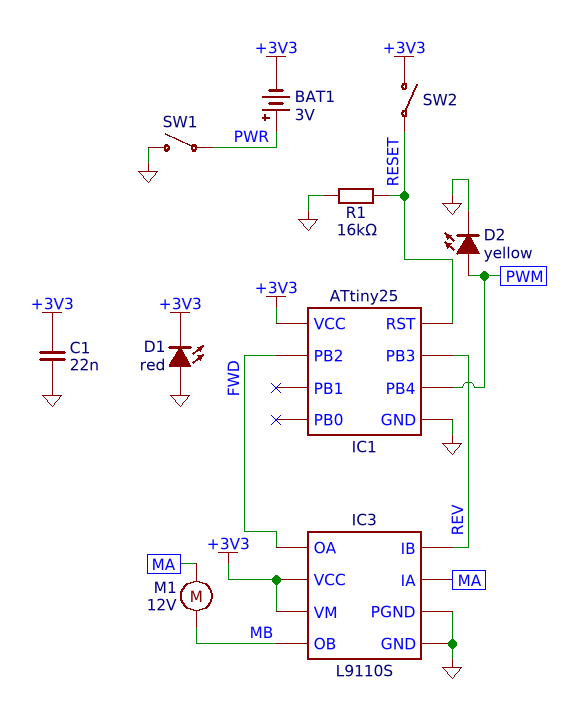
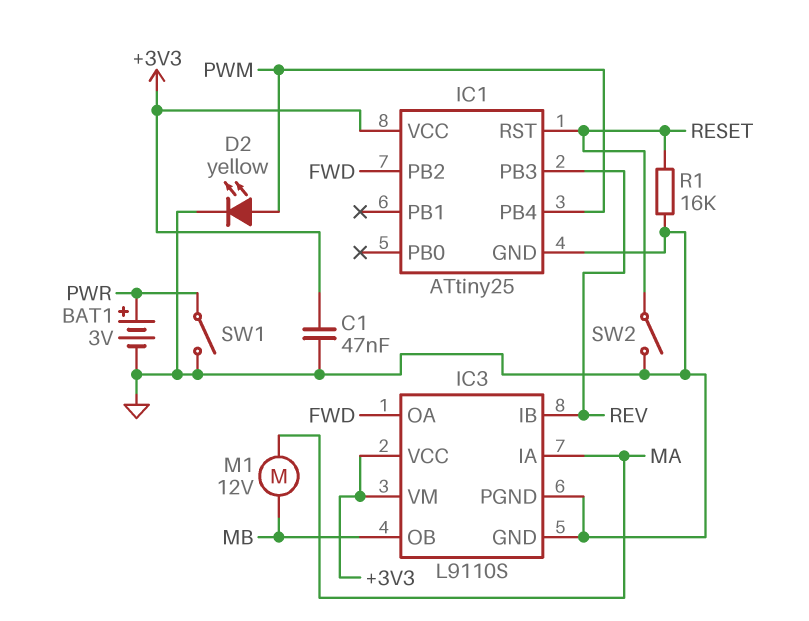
BAT1: 3V (plus PWR, minus +3V3) -> 3V (plus PWR, minus GND)
C1: 22nF (+3V3, GND) -> 47nF (+3V3, GND)
D1: LED red (A GND, K +3V3) -> none
SW2: switch (+3V3, RESET) -> switch (GND, RESET)

